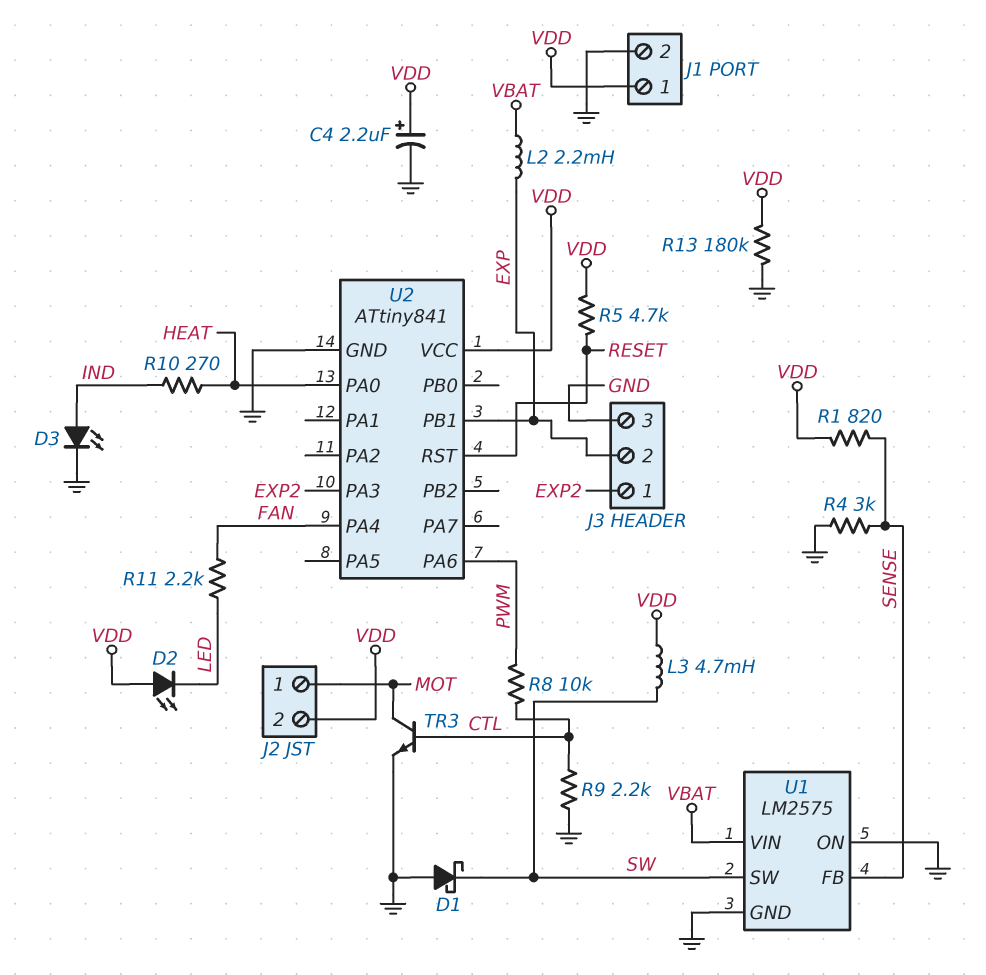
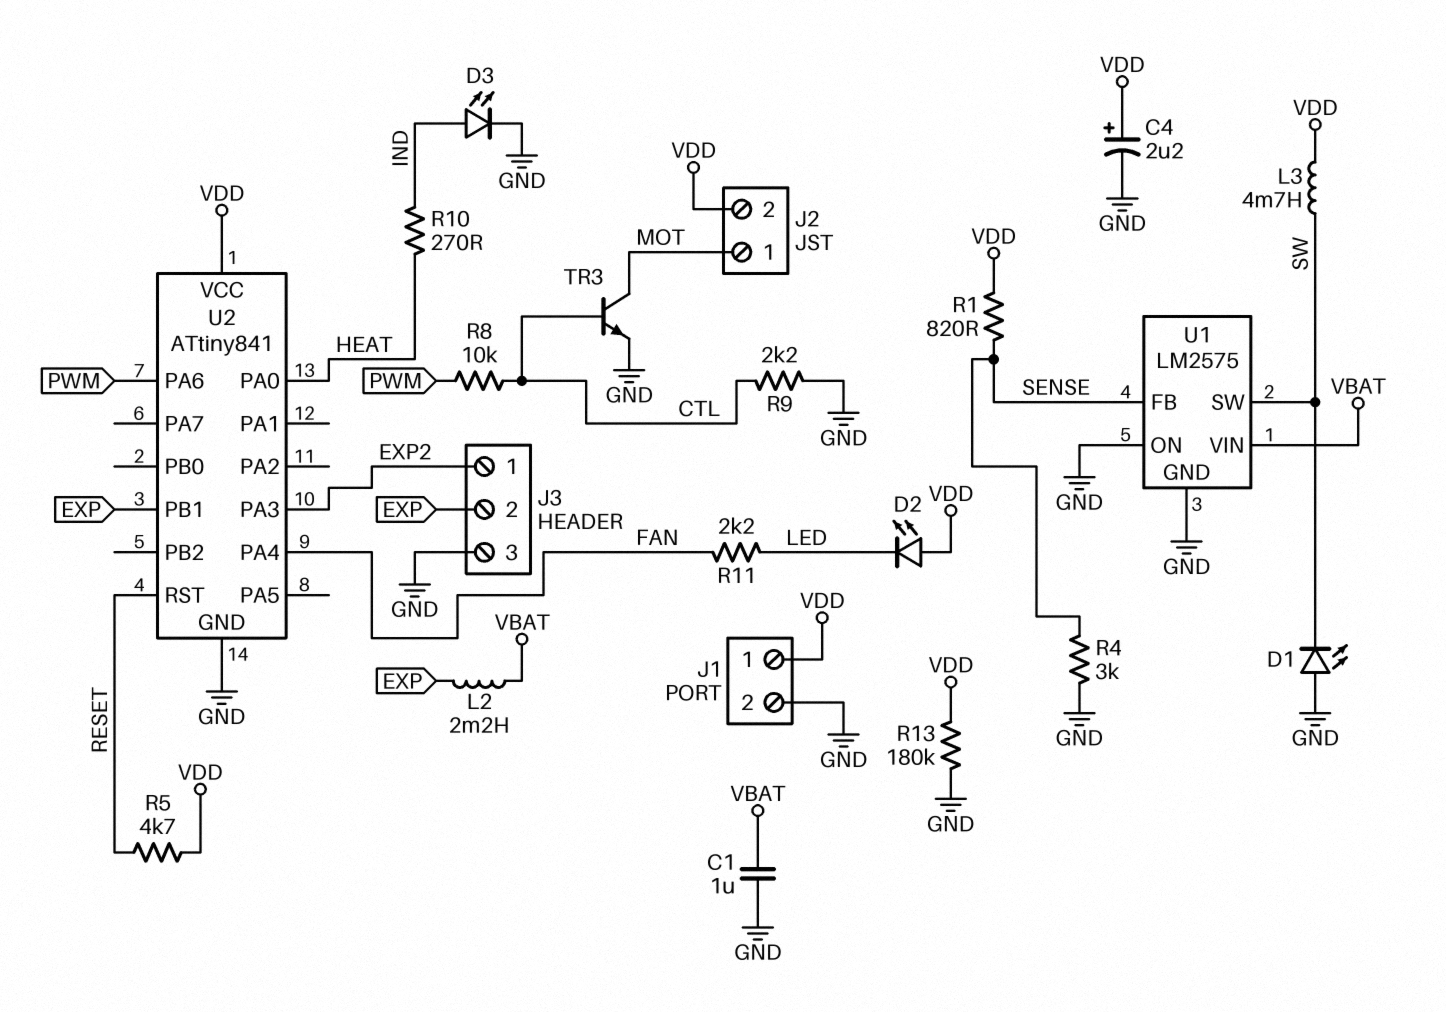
C1: none -> 1uF (GND, VBAT)
D1: schottky (A GND, K SW) -> LED (A GND, K SW)

